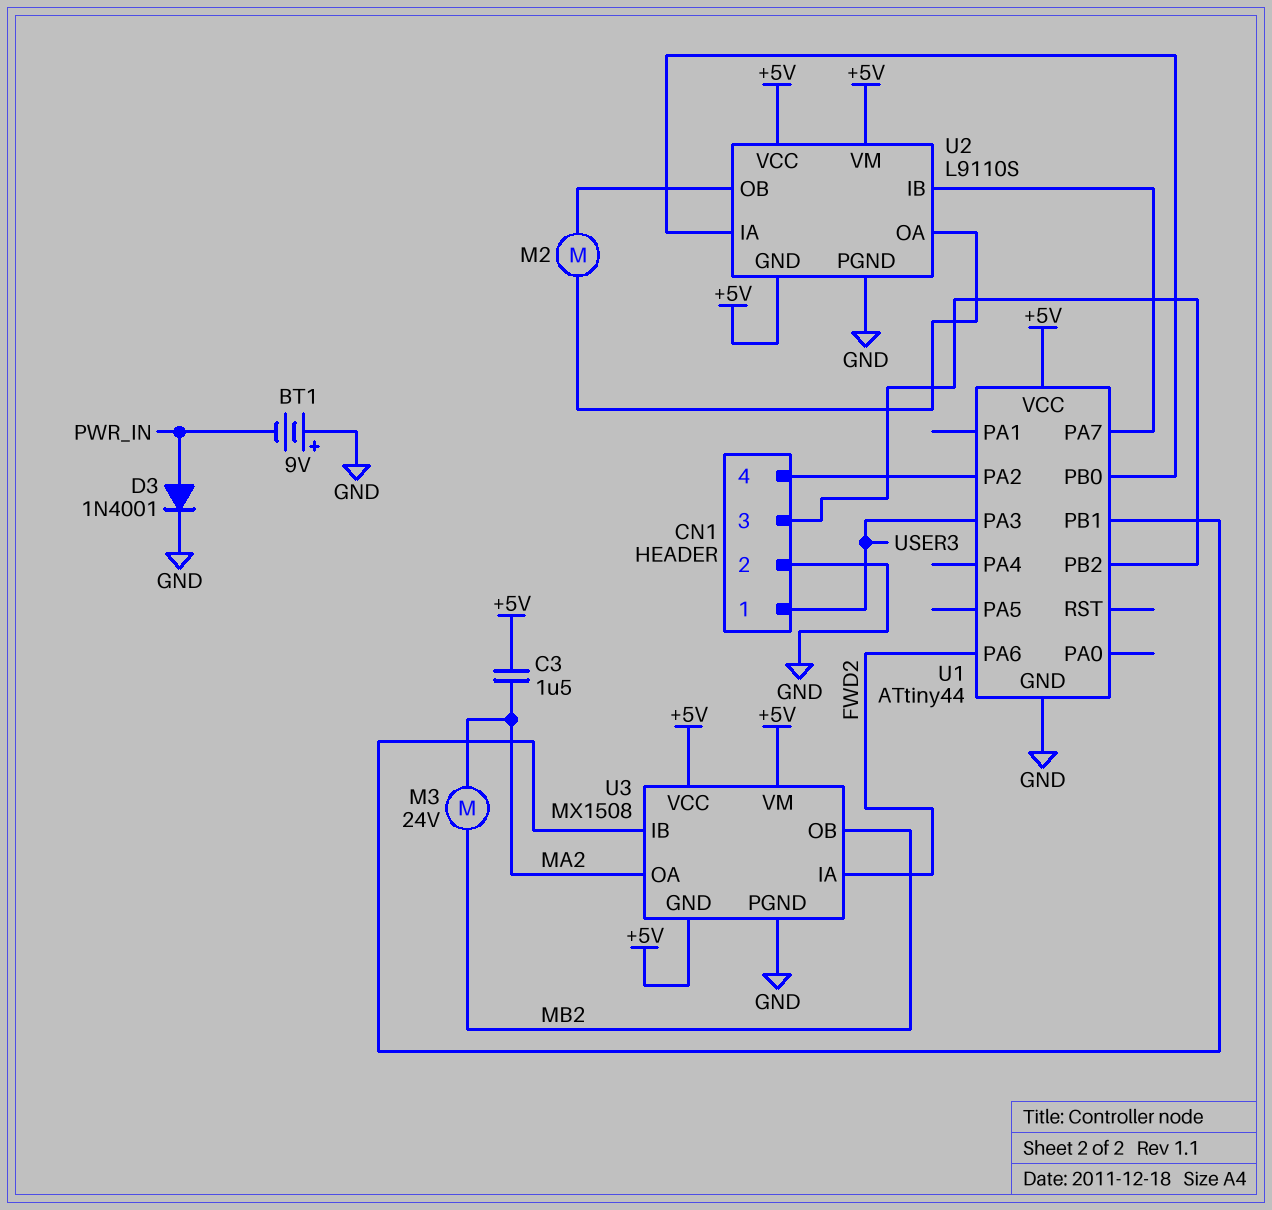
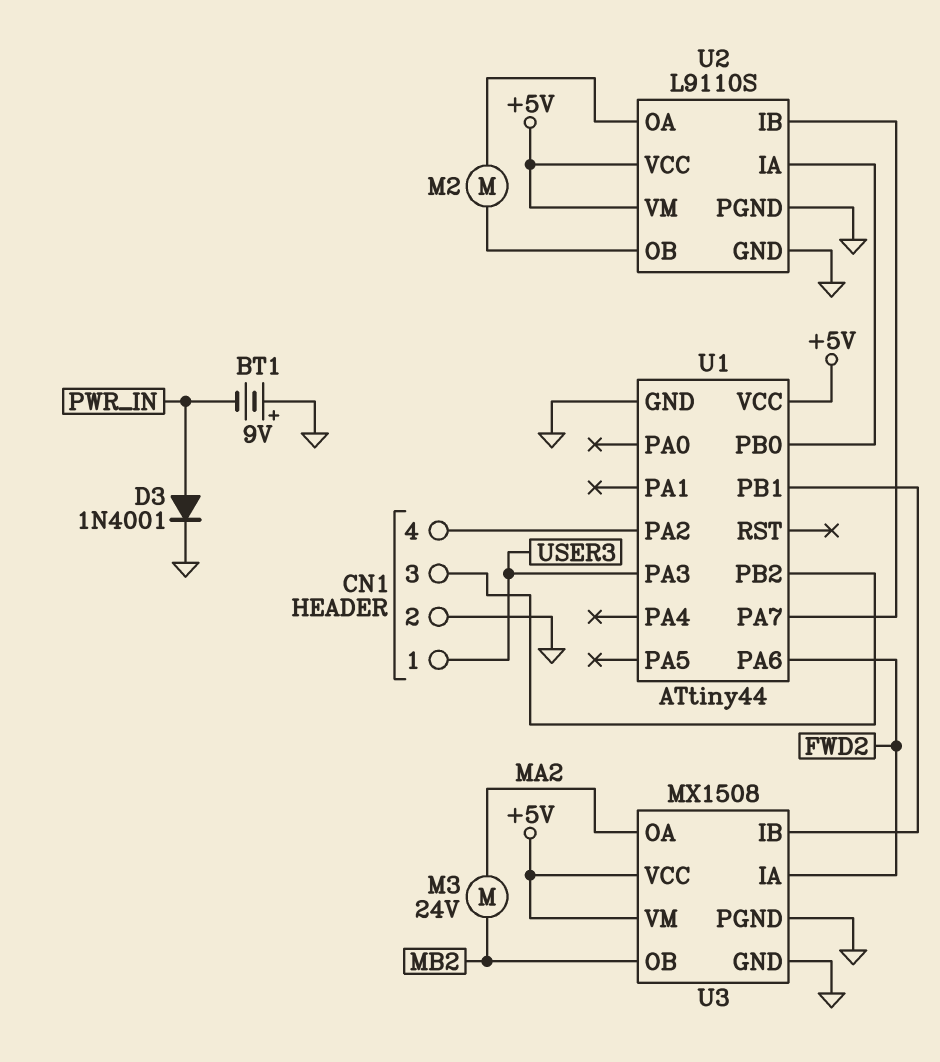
C3: 1.5uF (+5V, MA2) -> none
U2 pin GND: +5V -> GND
U3 pin GND: +5V -> GND

